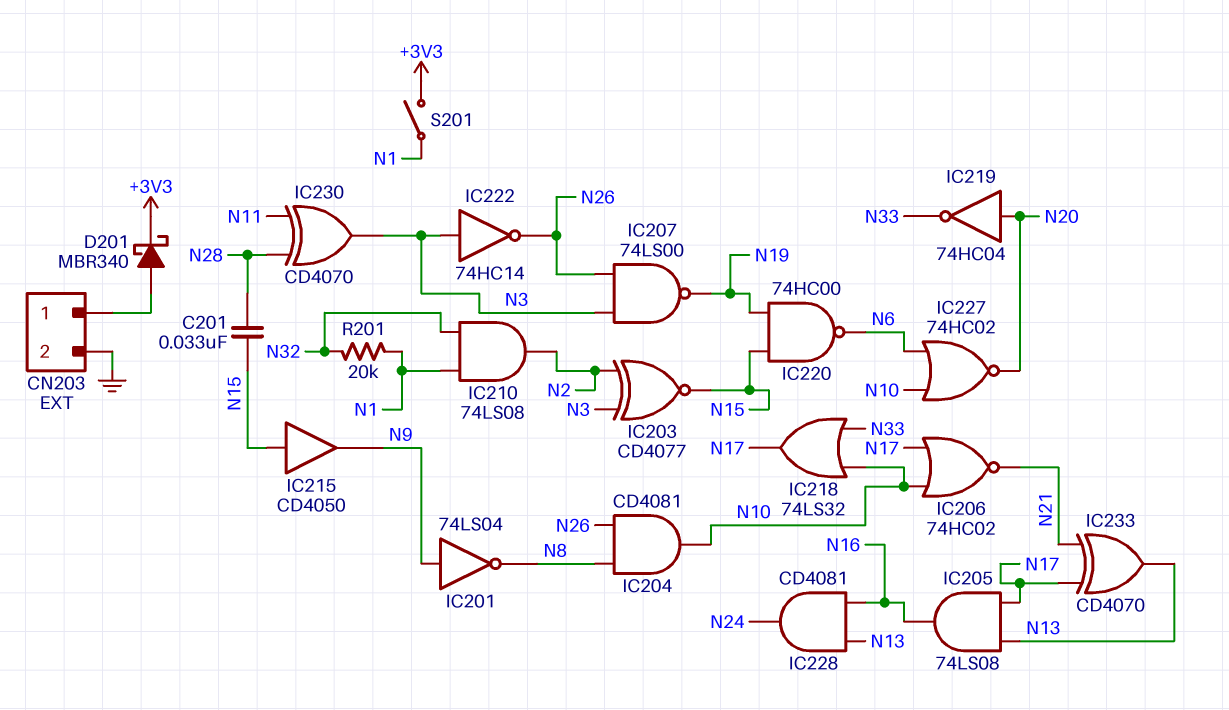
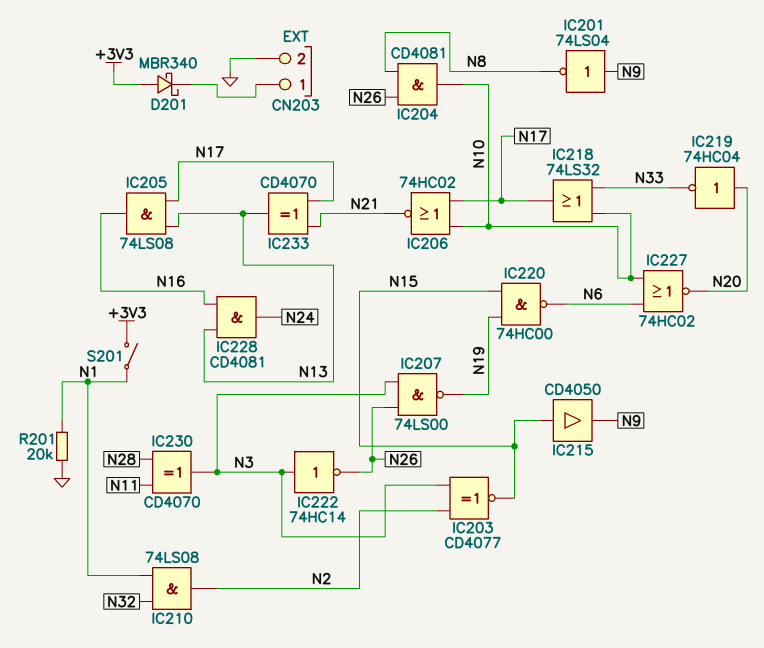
C201: 33nF (N15, N28) -> none
D201: schottky MBR340 (A CN203/1, K +3V3) -> schottky MBR340 (A +3V3, K CN203/1)
R201: 20k (N1, N32) -> 20k (GND, N1)

